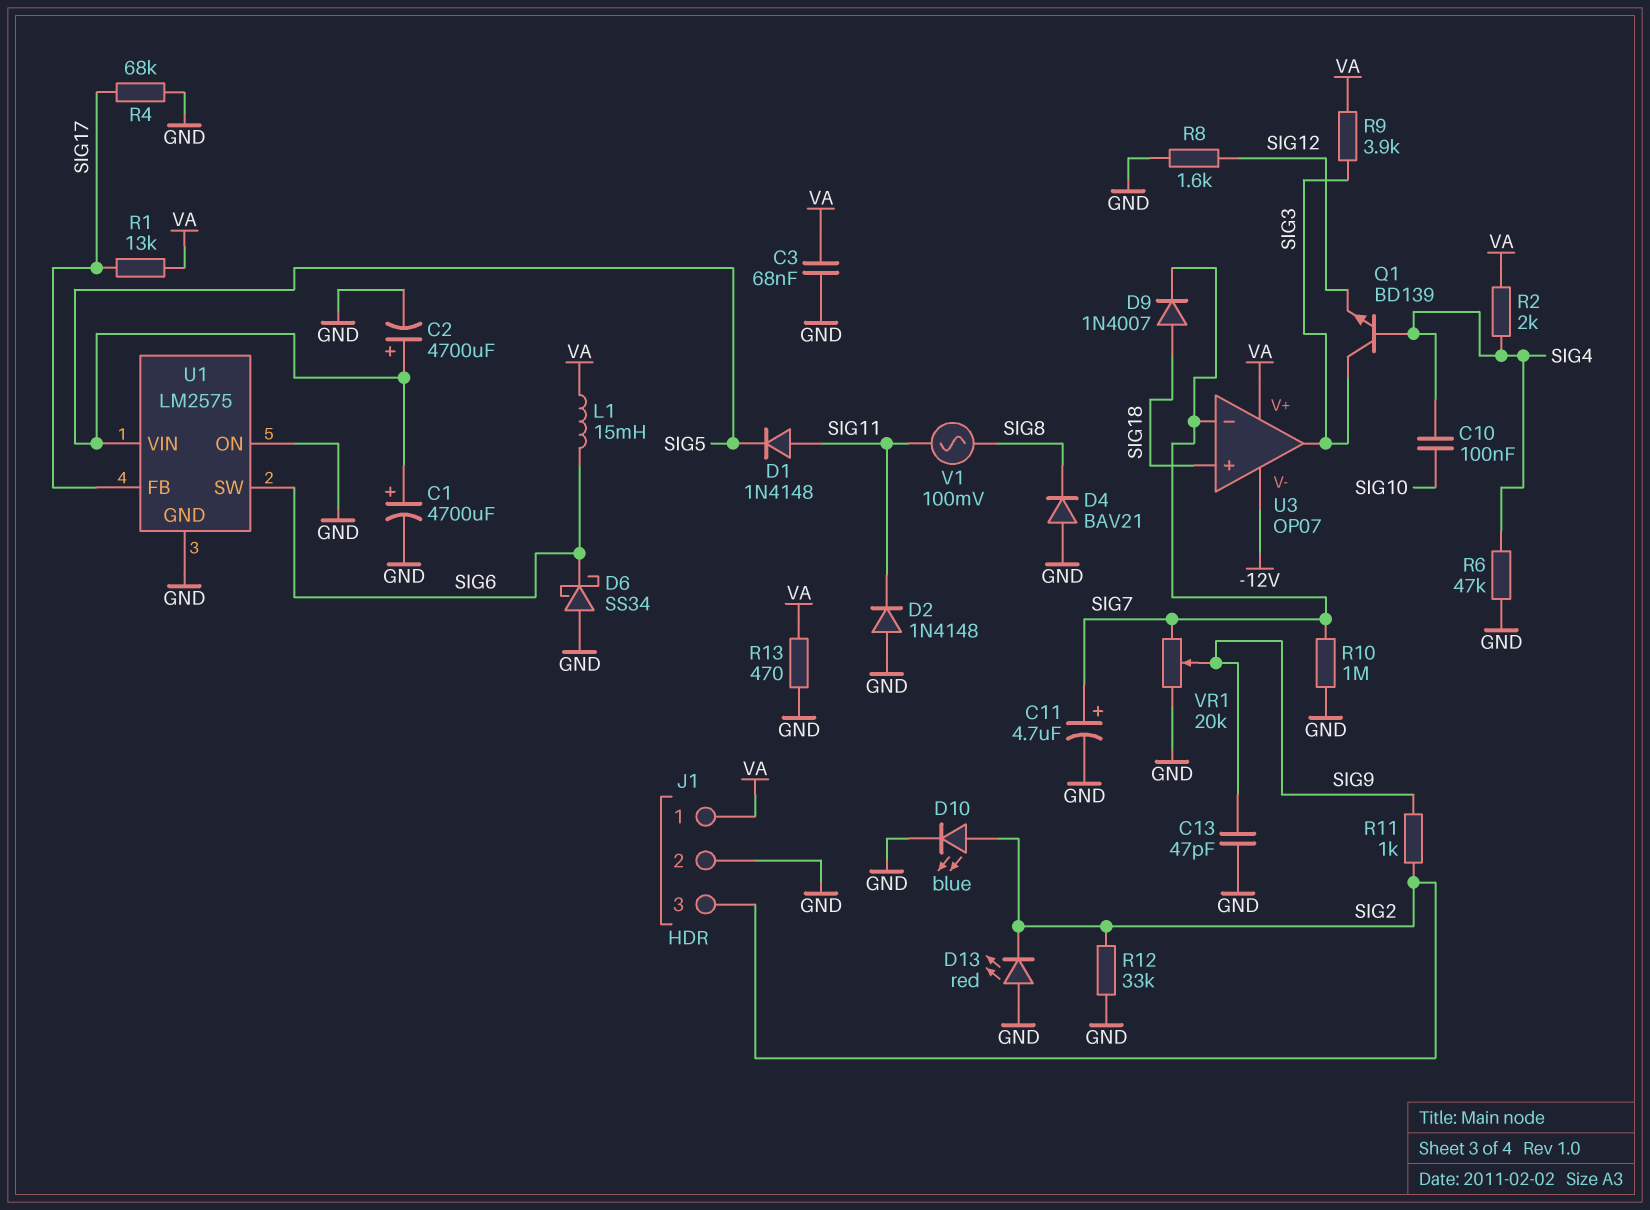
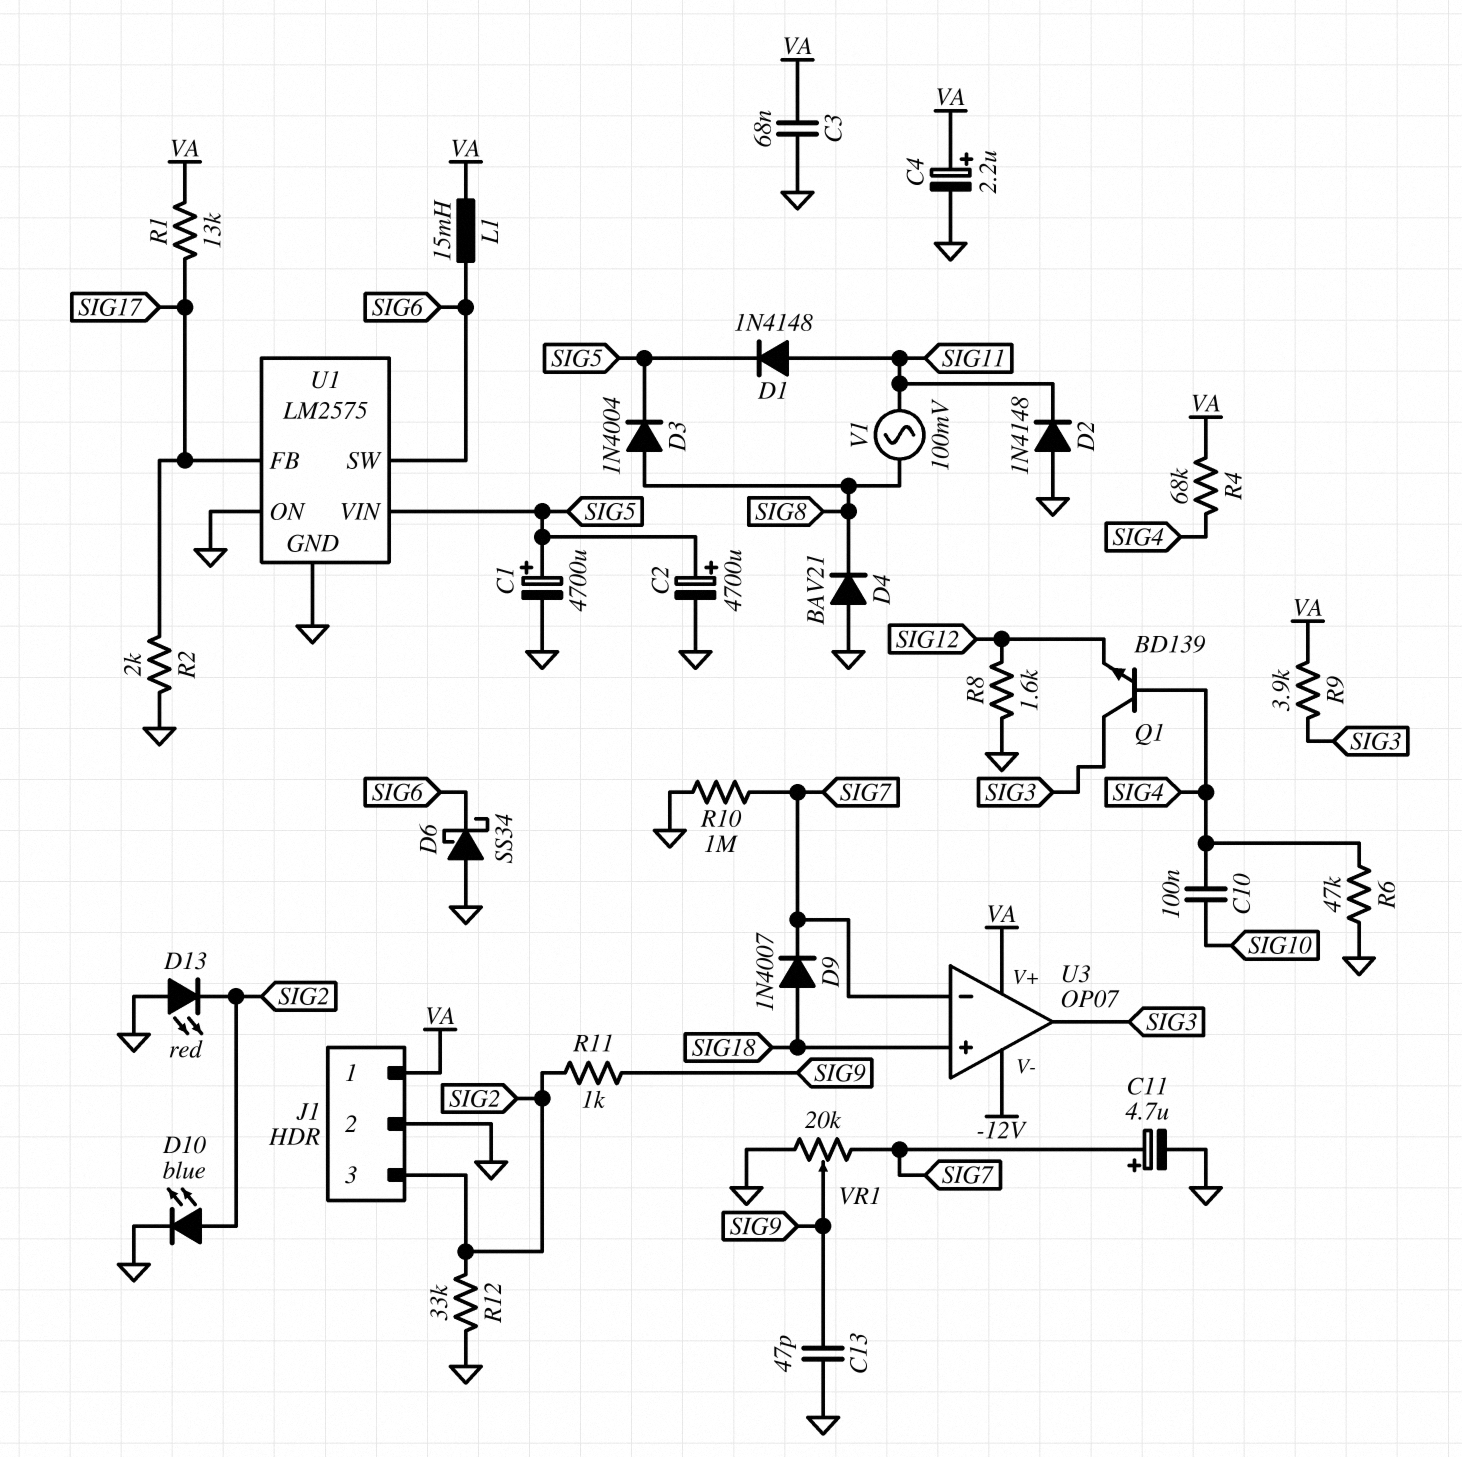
C4: none -> 2.2uF (plus VA, minus GND)
D3: none -> diode 1N4004 (A SIG8, K SIG5)
R2: 2k (SIG4, VA) -> 2k (GND, SIG17)
R4: 68k (GND, SIG17) -> 68k (SIG4, VA)
R13: 470 (GND, VA) -> none

